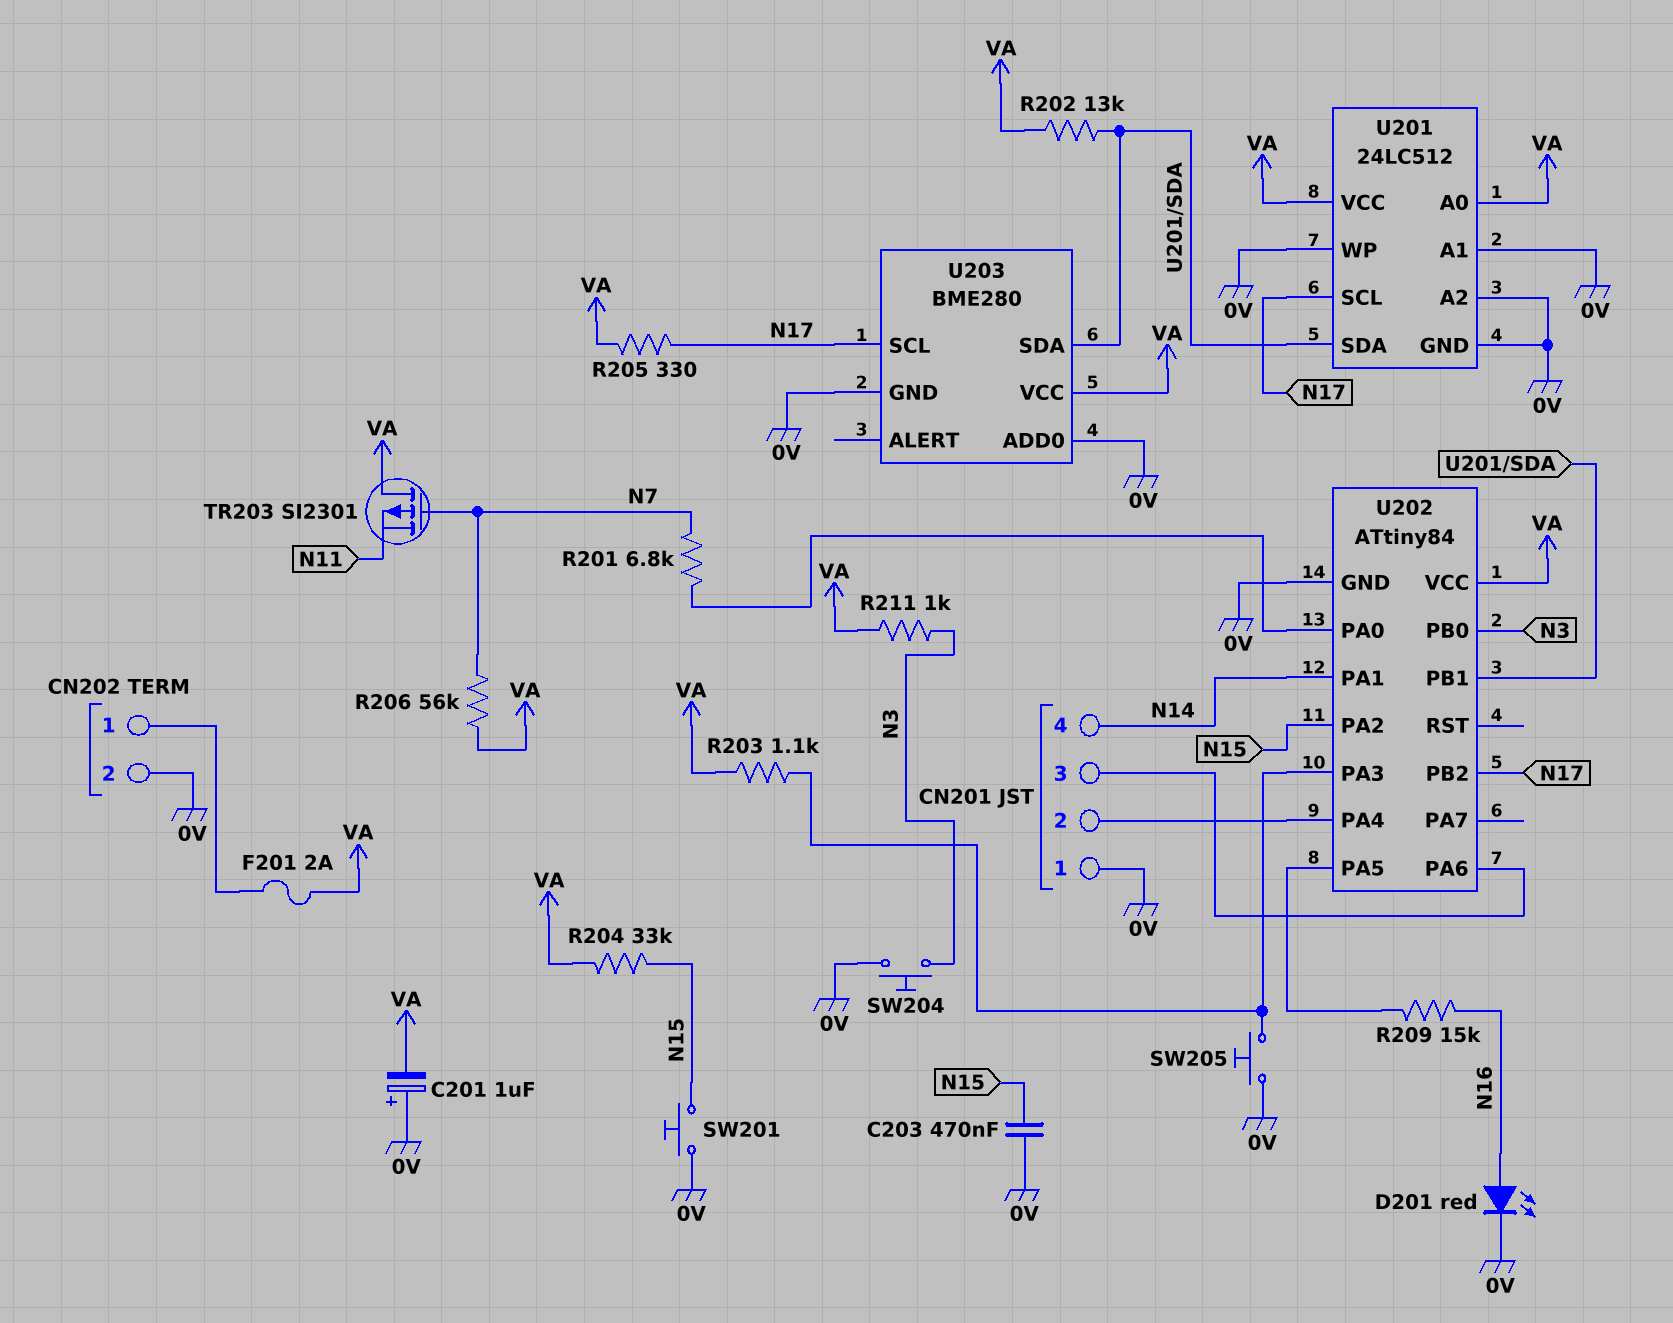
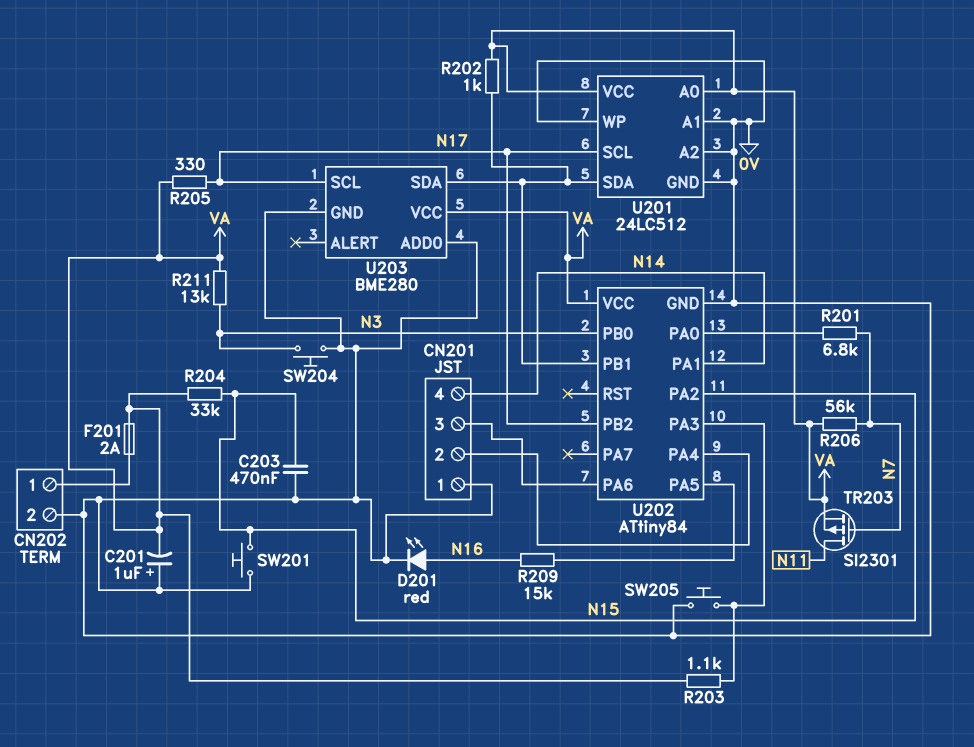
R202: 13k (U201/SDA, VA) -> 1k (U201/SDA, VA)
R211: 1k (N3, VA) -> 13k (N3, VA)
TR203: PMOS SI2301 (G N7, D VA, S N11) -> PMOS SI2301 (G N7, D N11, S VA)

